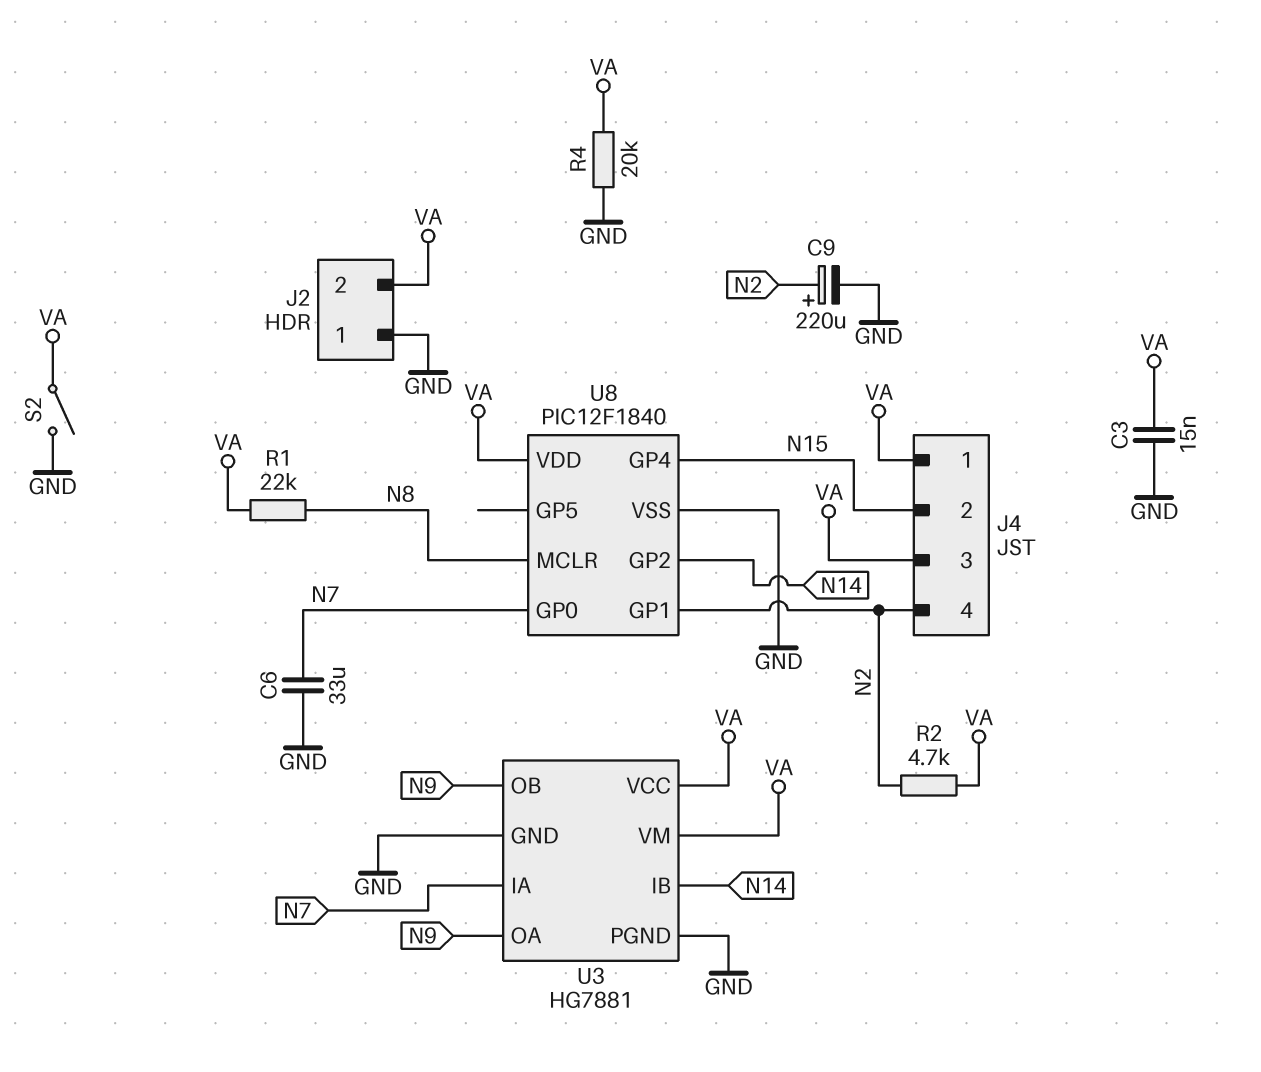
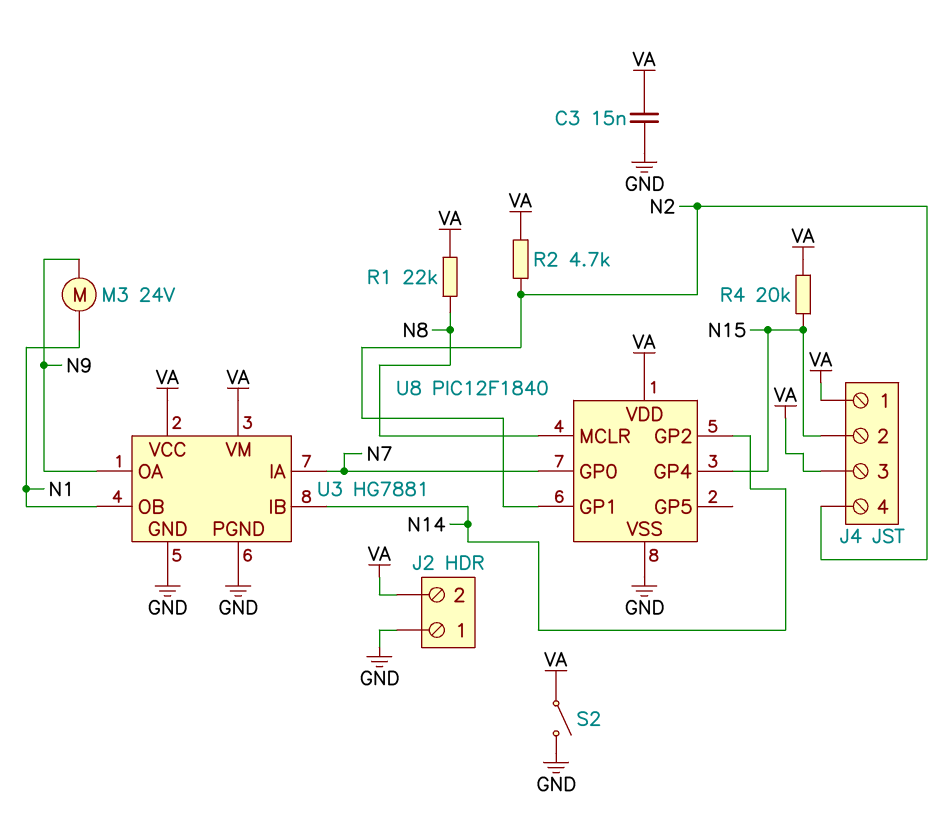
C6: 33uF (GND, N7) -> none
C9: 220uF (plus N2, minus GND) -> none
M3: none -> motor 24V (N1, N9)
R4: 20k (GND, VA) -> 20k (N15, VA)
U3 pin OB: N9 -> N1

